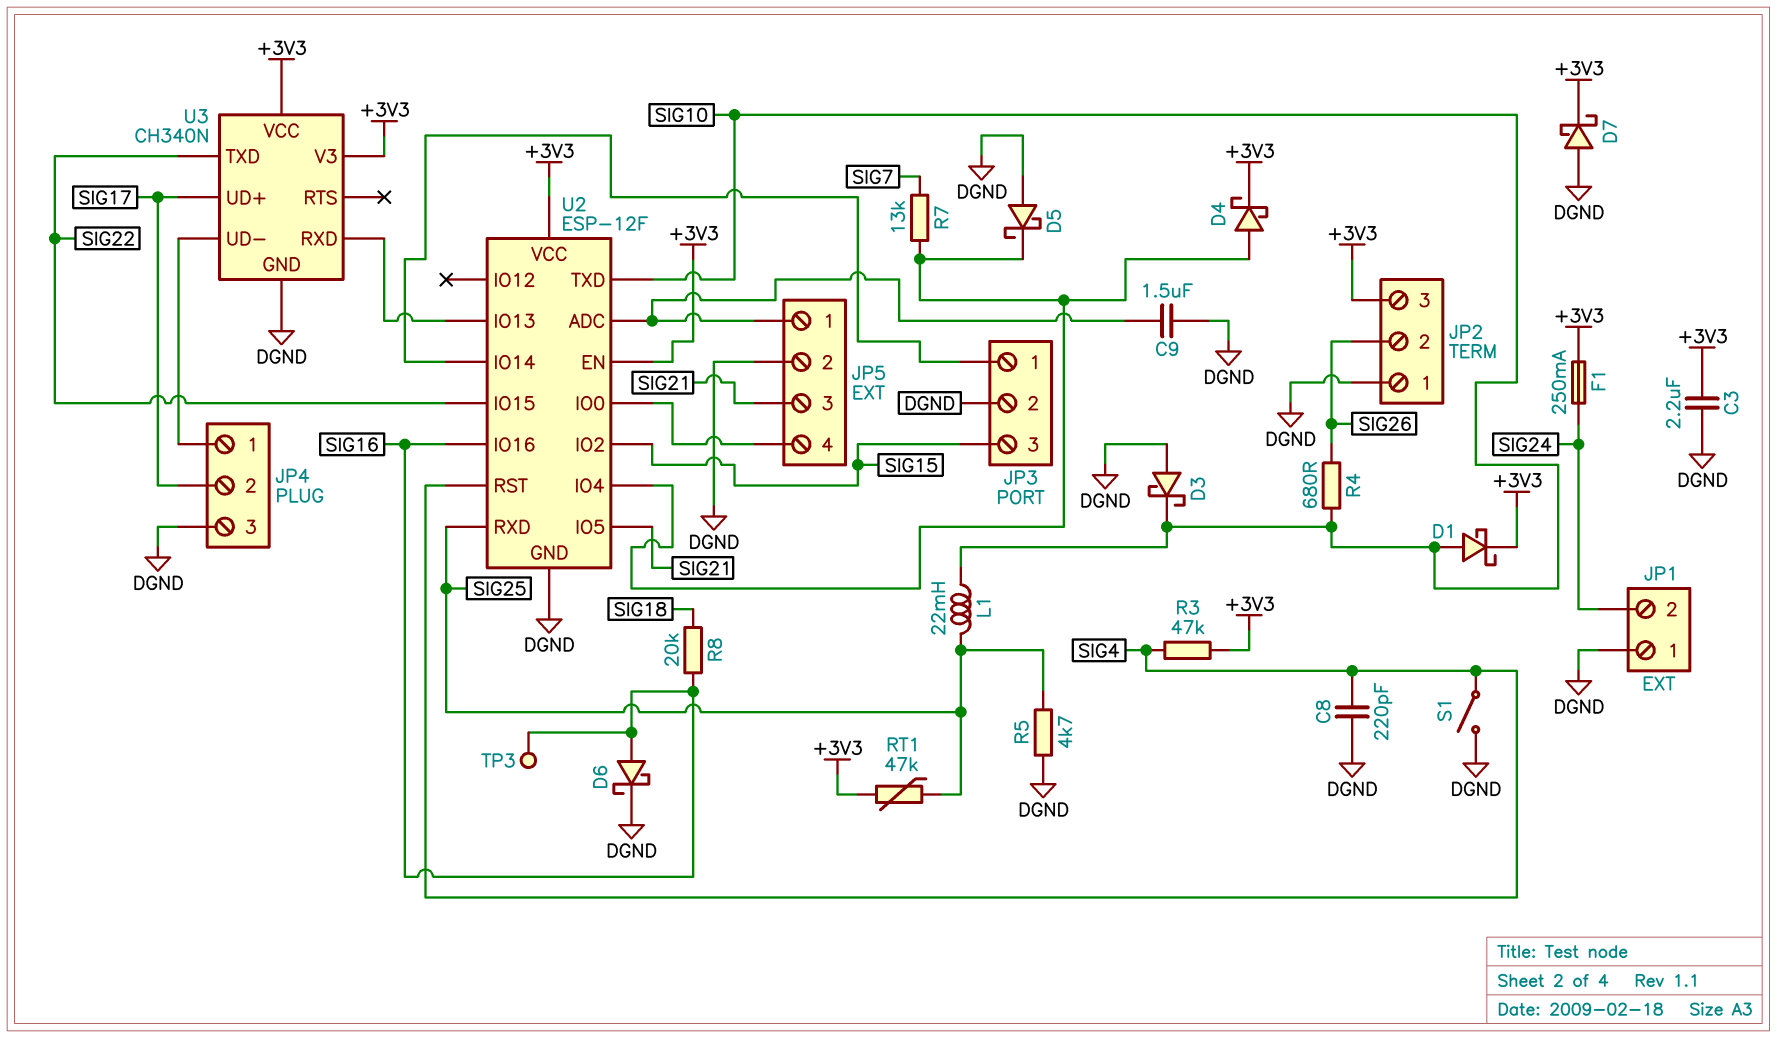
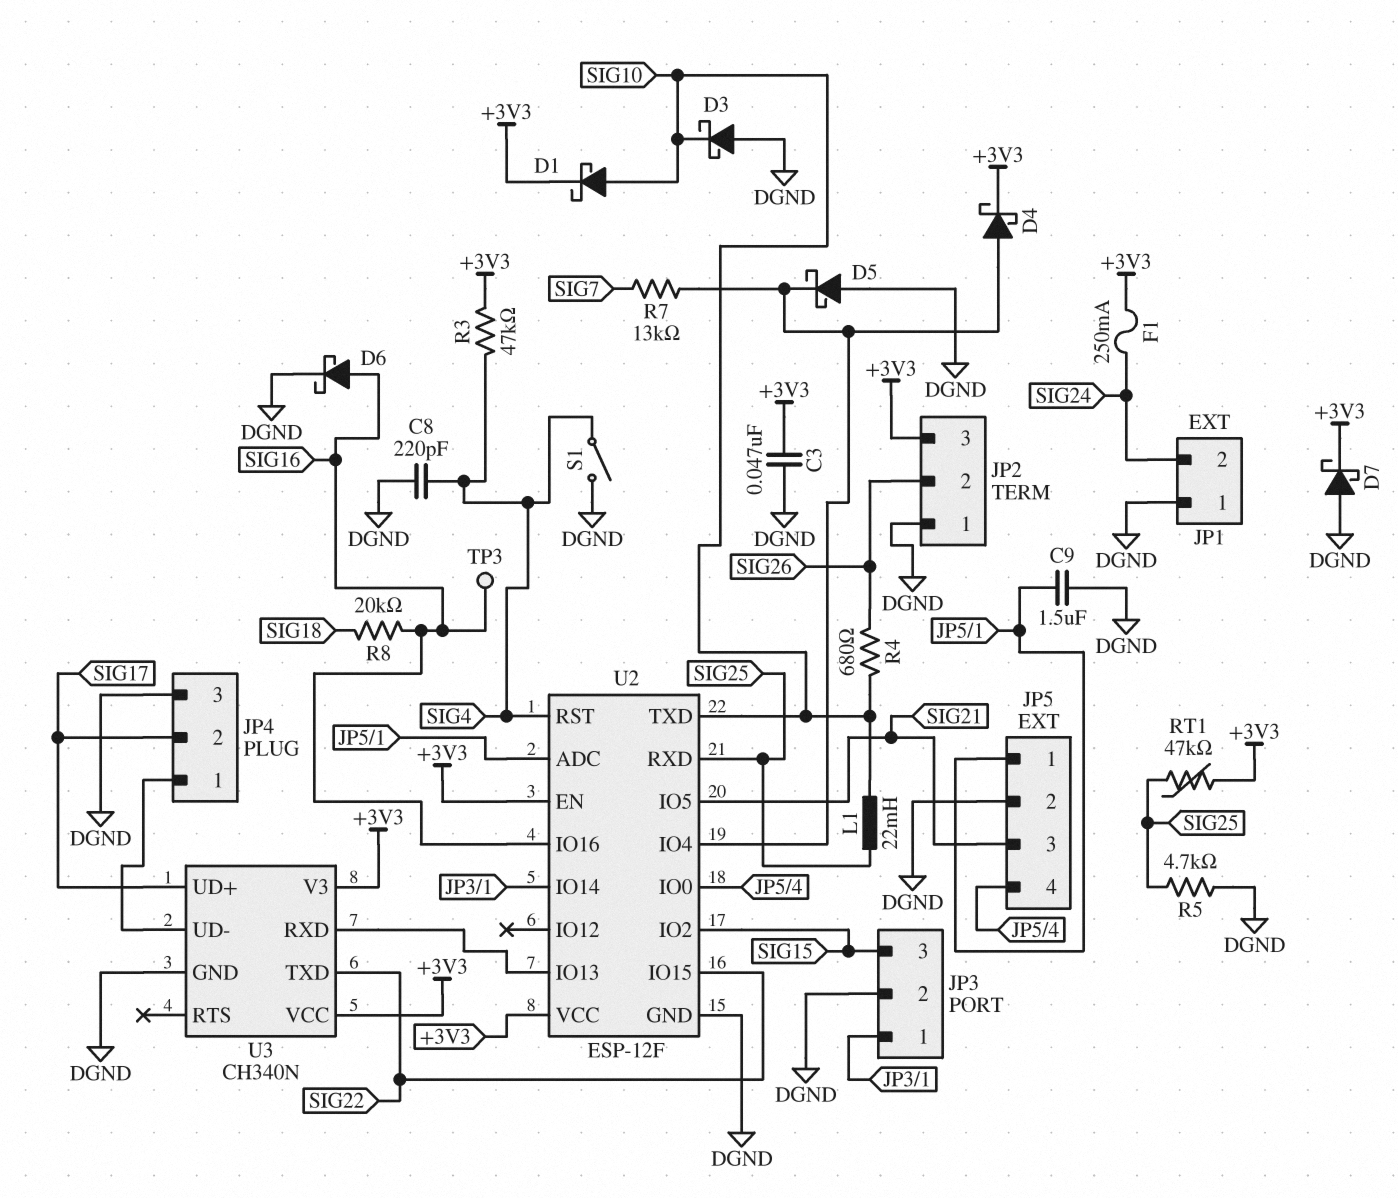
C3: 2.2uF (+3V3, DGND) -> 47nF (+3V3, DGND)

